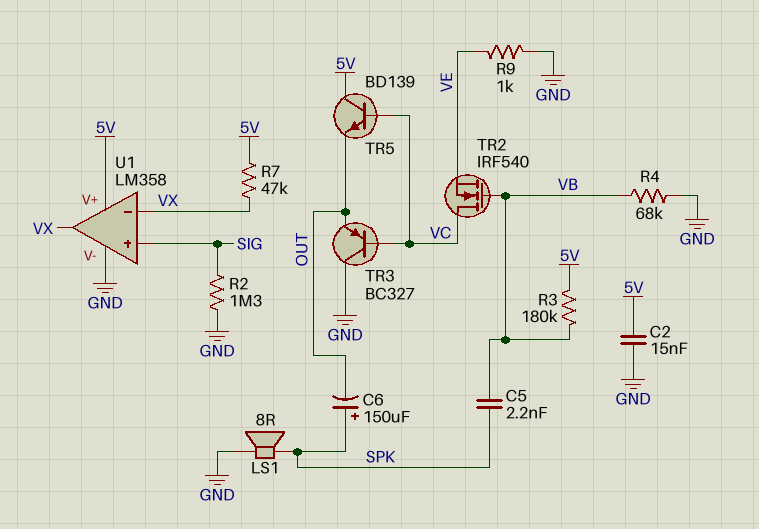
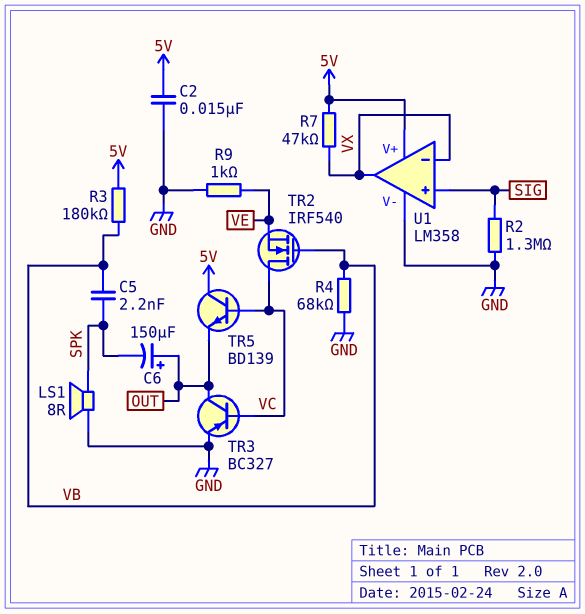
C6: 150uF (plus SPK, minus OUT) -> 150uF (plus OUT, minus SPK)
TR3: PNP BC327 (B VC, C GND, E OUT) -> PNP BC327 (B VC, C OUT, E GND)

